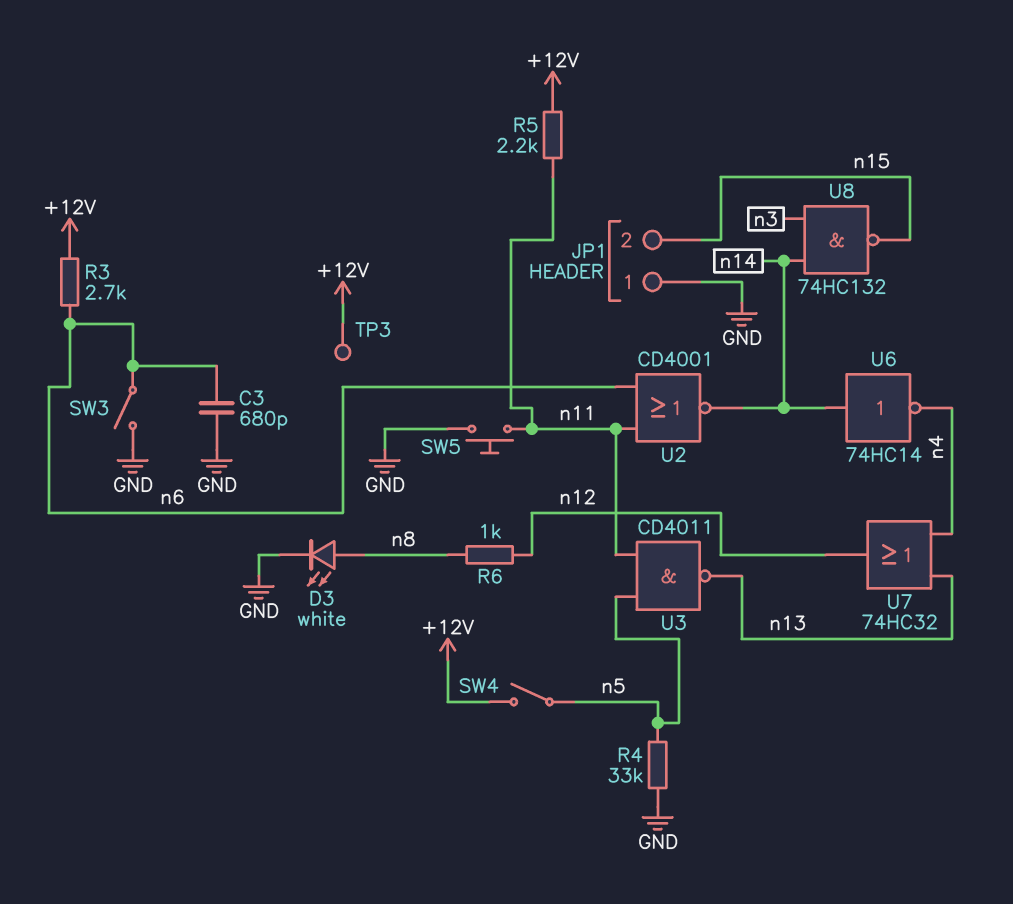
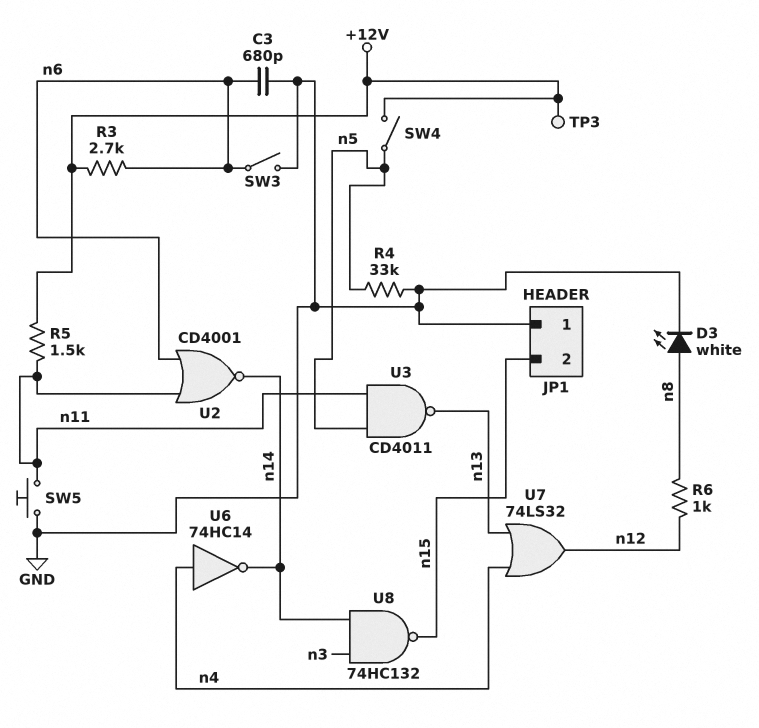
R5: 2.2k (+12V, n11) -> 1.5k (+12V, n11)
U6: NOT 74HC14 (in n14, out n4) -> NOT 74HC14 (in n4, out n14)
U7: OR 74HC32 (in n4, in n13, out n12) -> OR 74LS32 (in n4, in n13, out n12)

